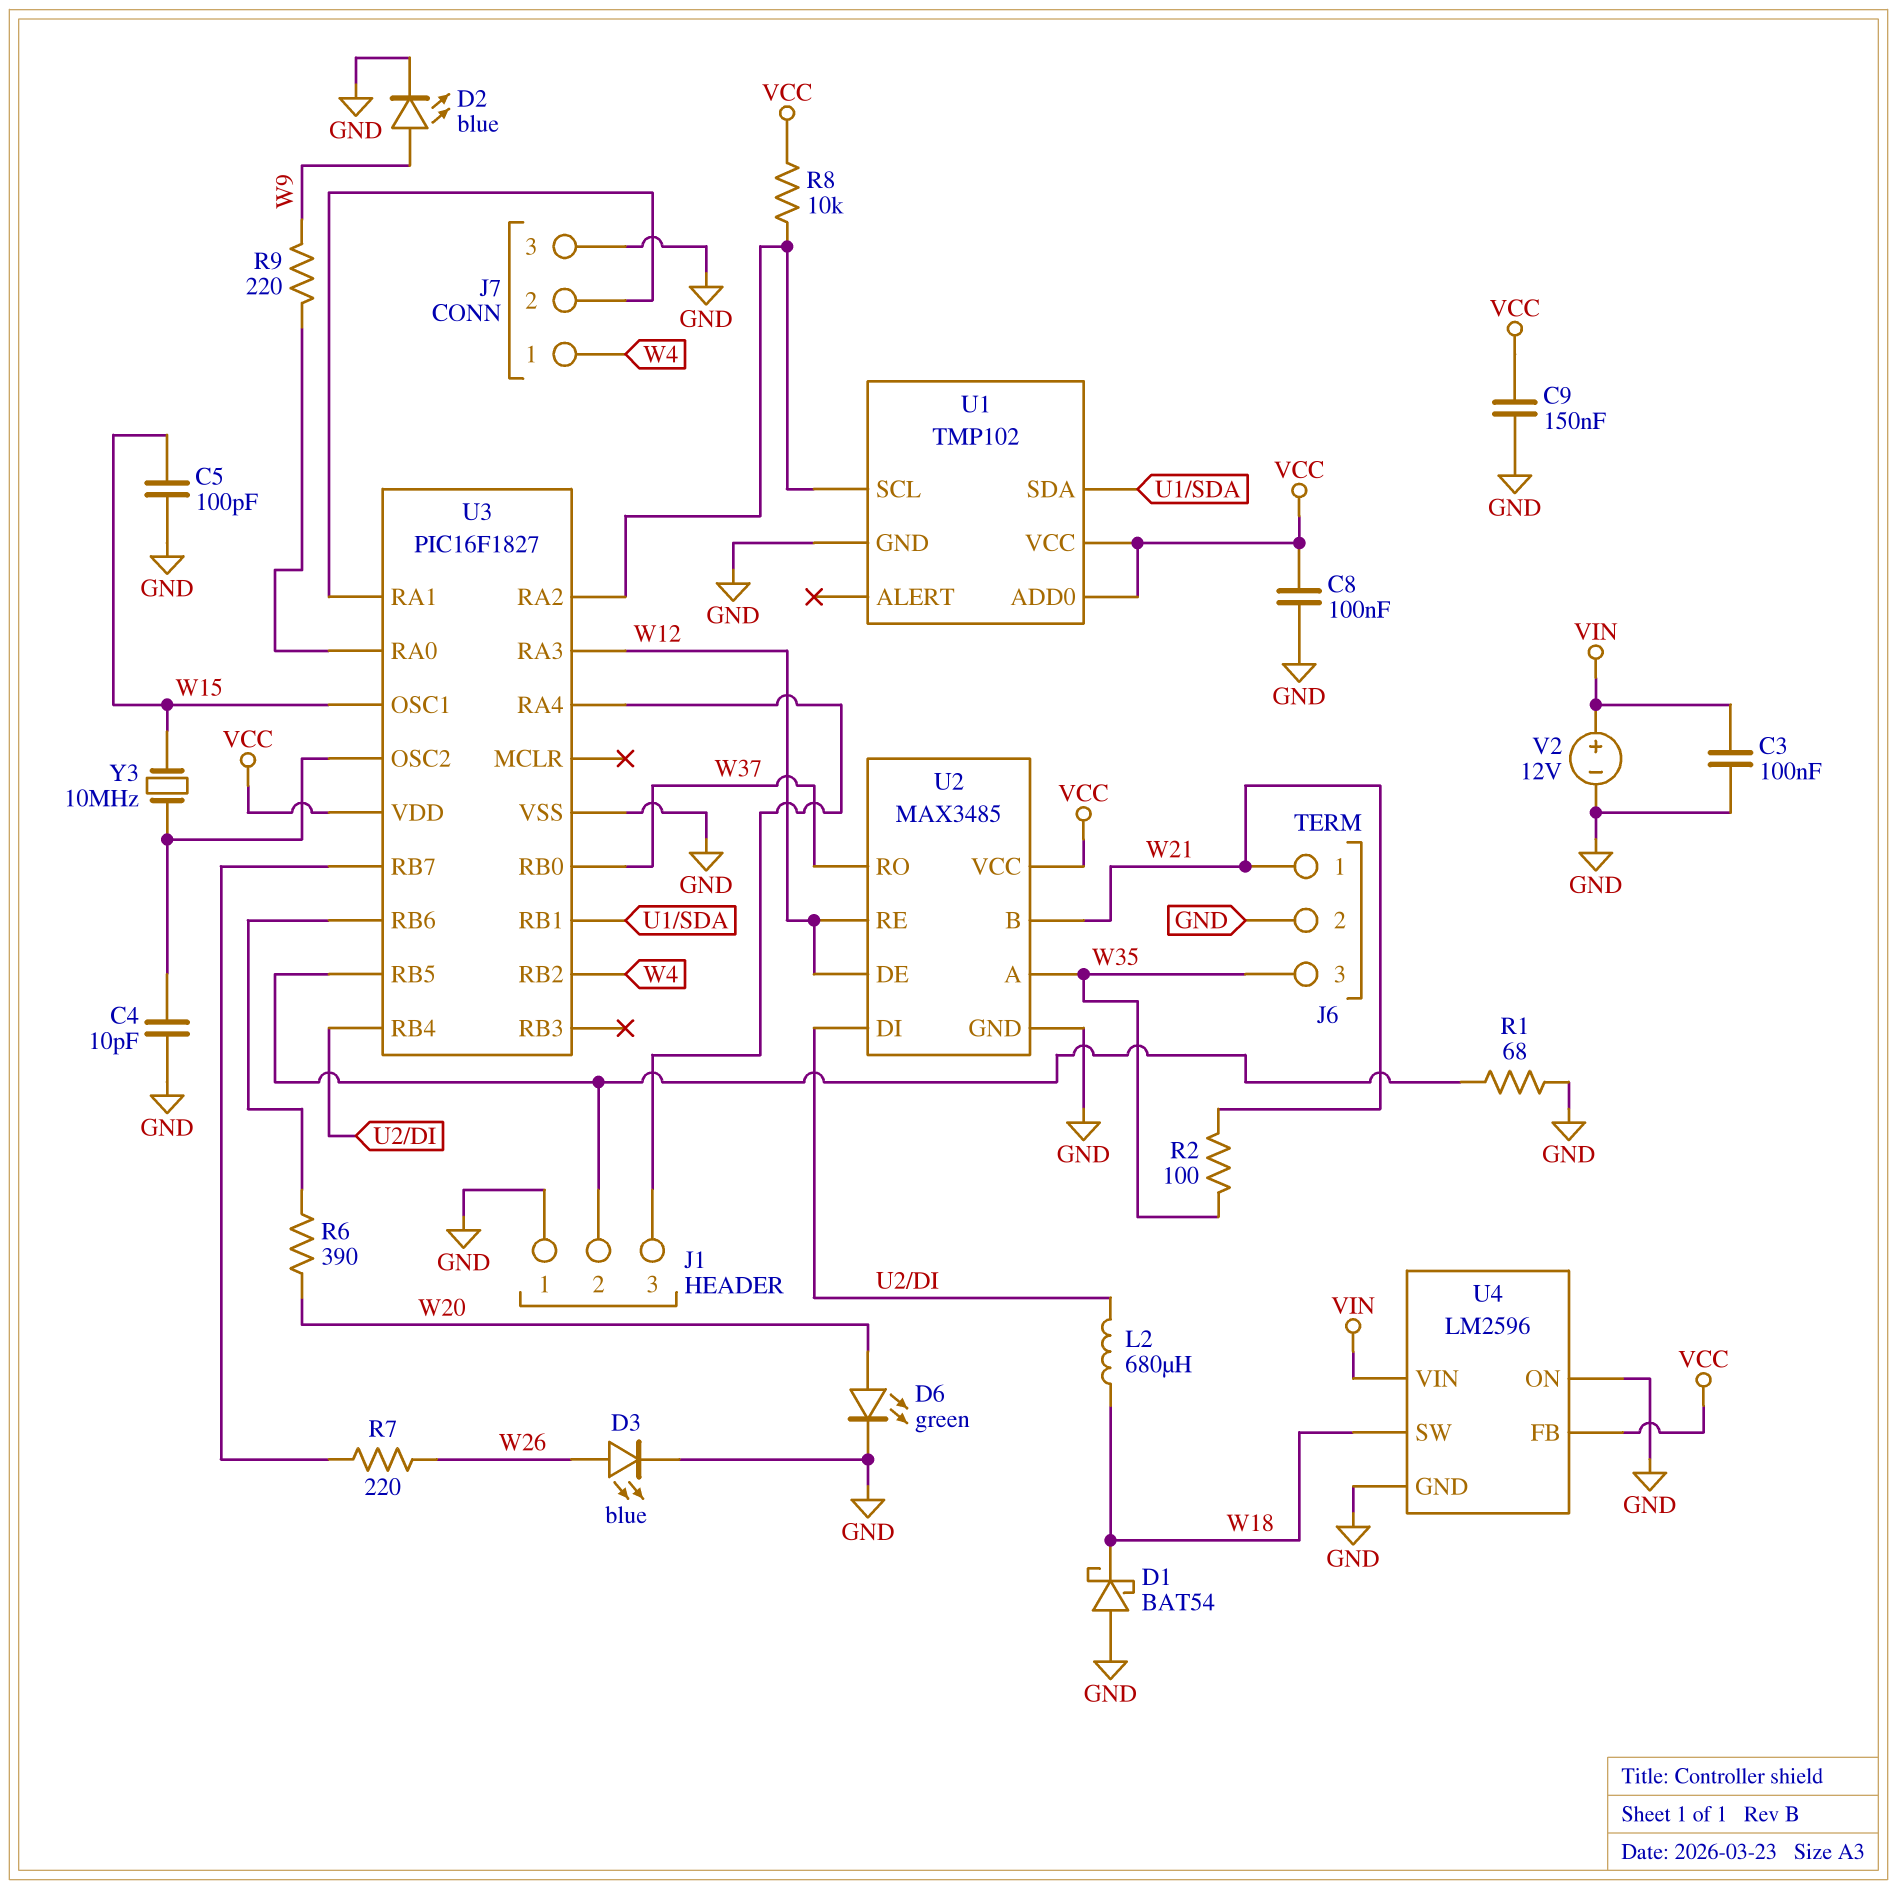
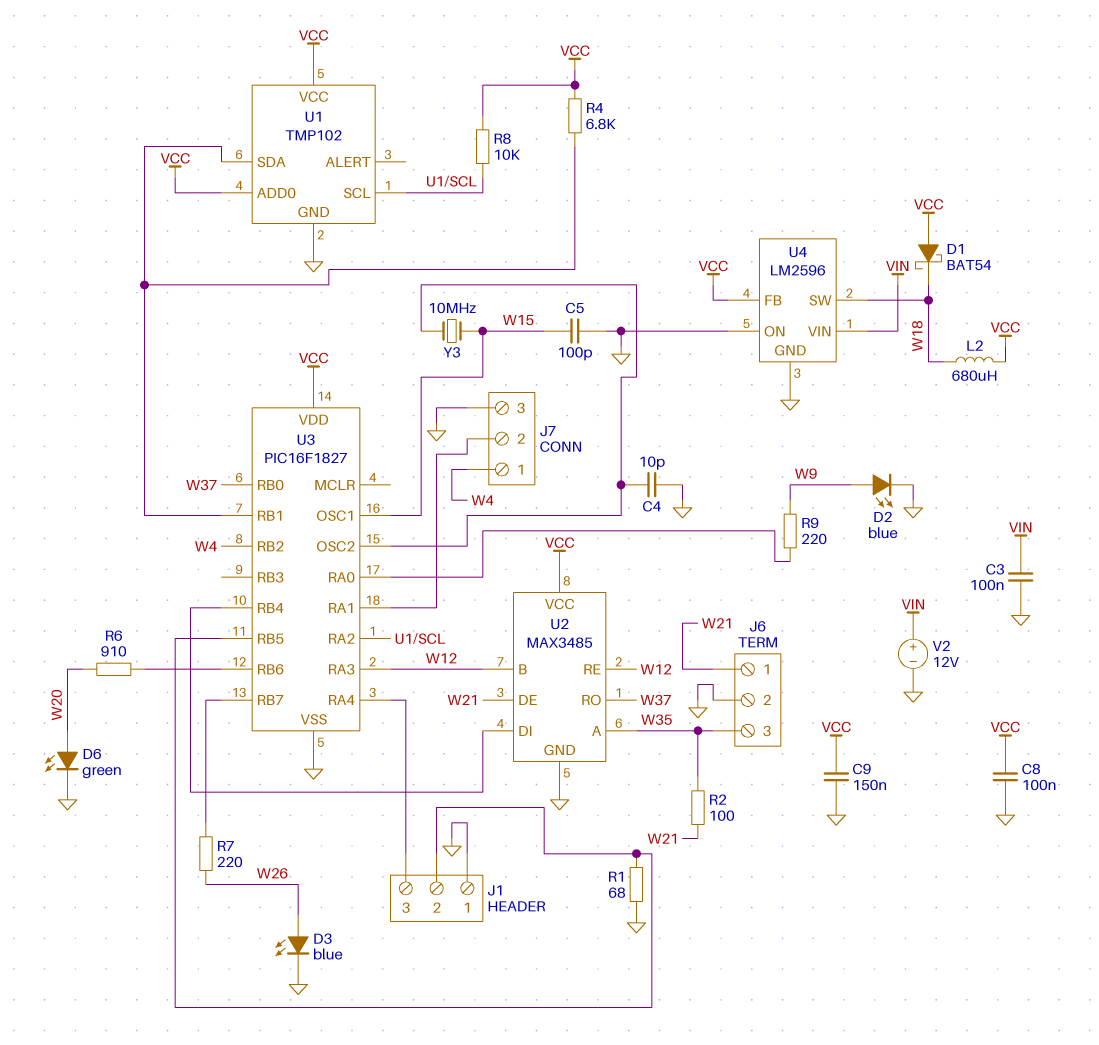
D1: schottky BAT54 (A GND, K W18) -> schottky BAT54 (A VCC, K W18)
L2: 680uH (U2/DI, W18) -> 680uH (VCC, W18)
R4: none -> 6.8k (U1/SDA, VCC)
R6: 390 (U3/RB6, W20) -> 910 (U3/RB6, W20)
U2 pin B: W21 -> W12
U2 pin DE: W12 -> W21

